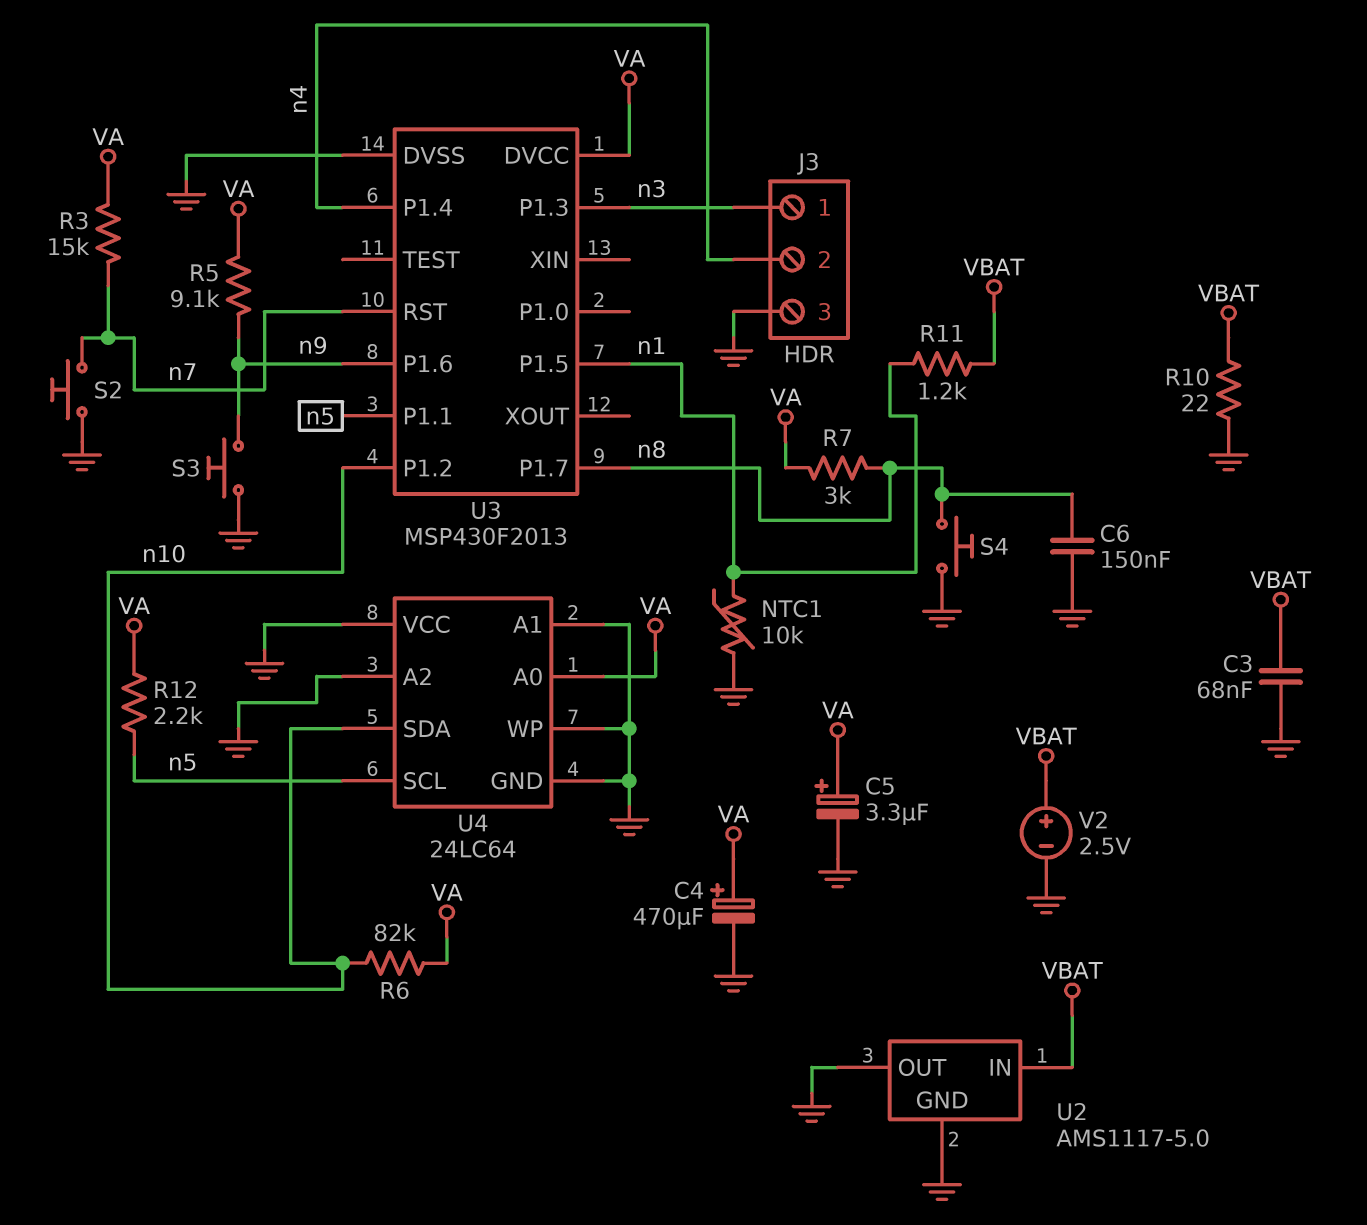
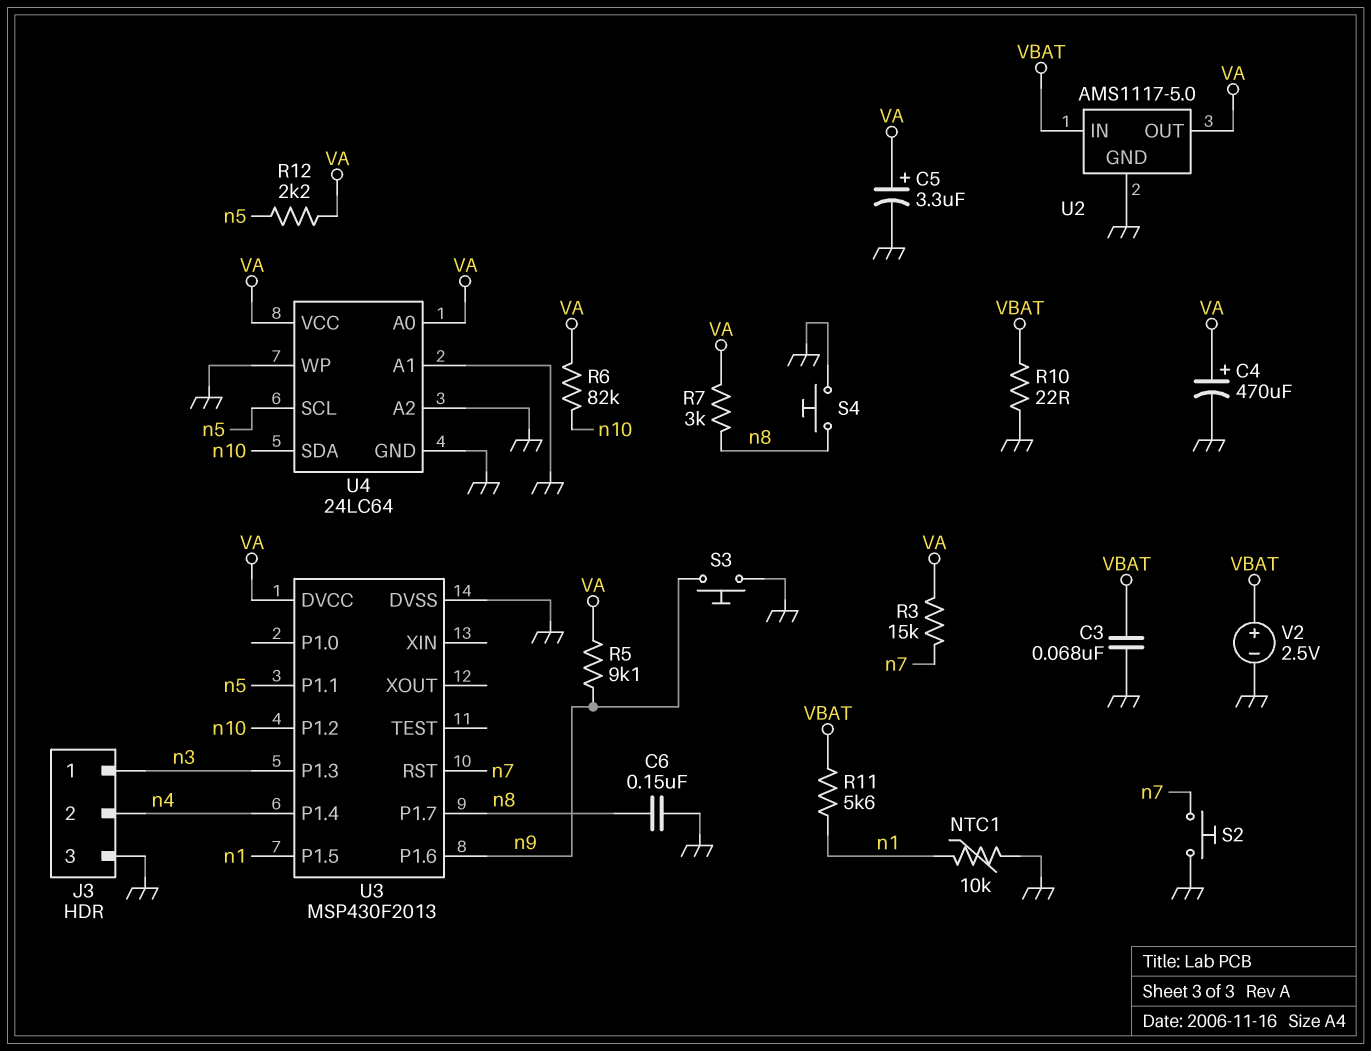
R11: 1.2k (VBAT, n1) -> 5.6k (VBAT, n1)
U2 pin OUT: GND -> VA
U4 pin VCC: GND -> VA

